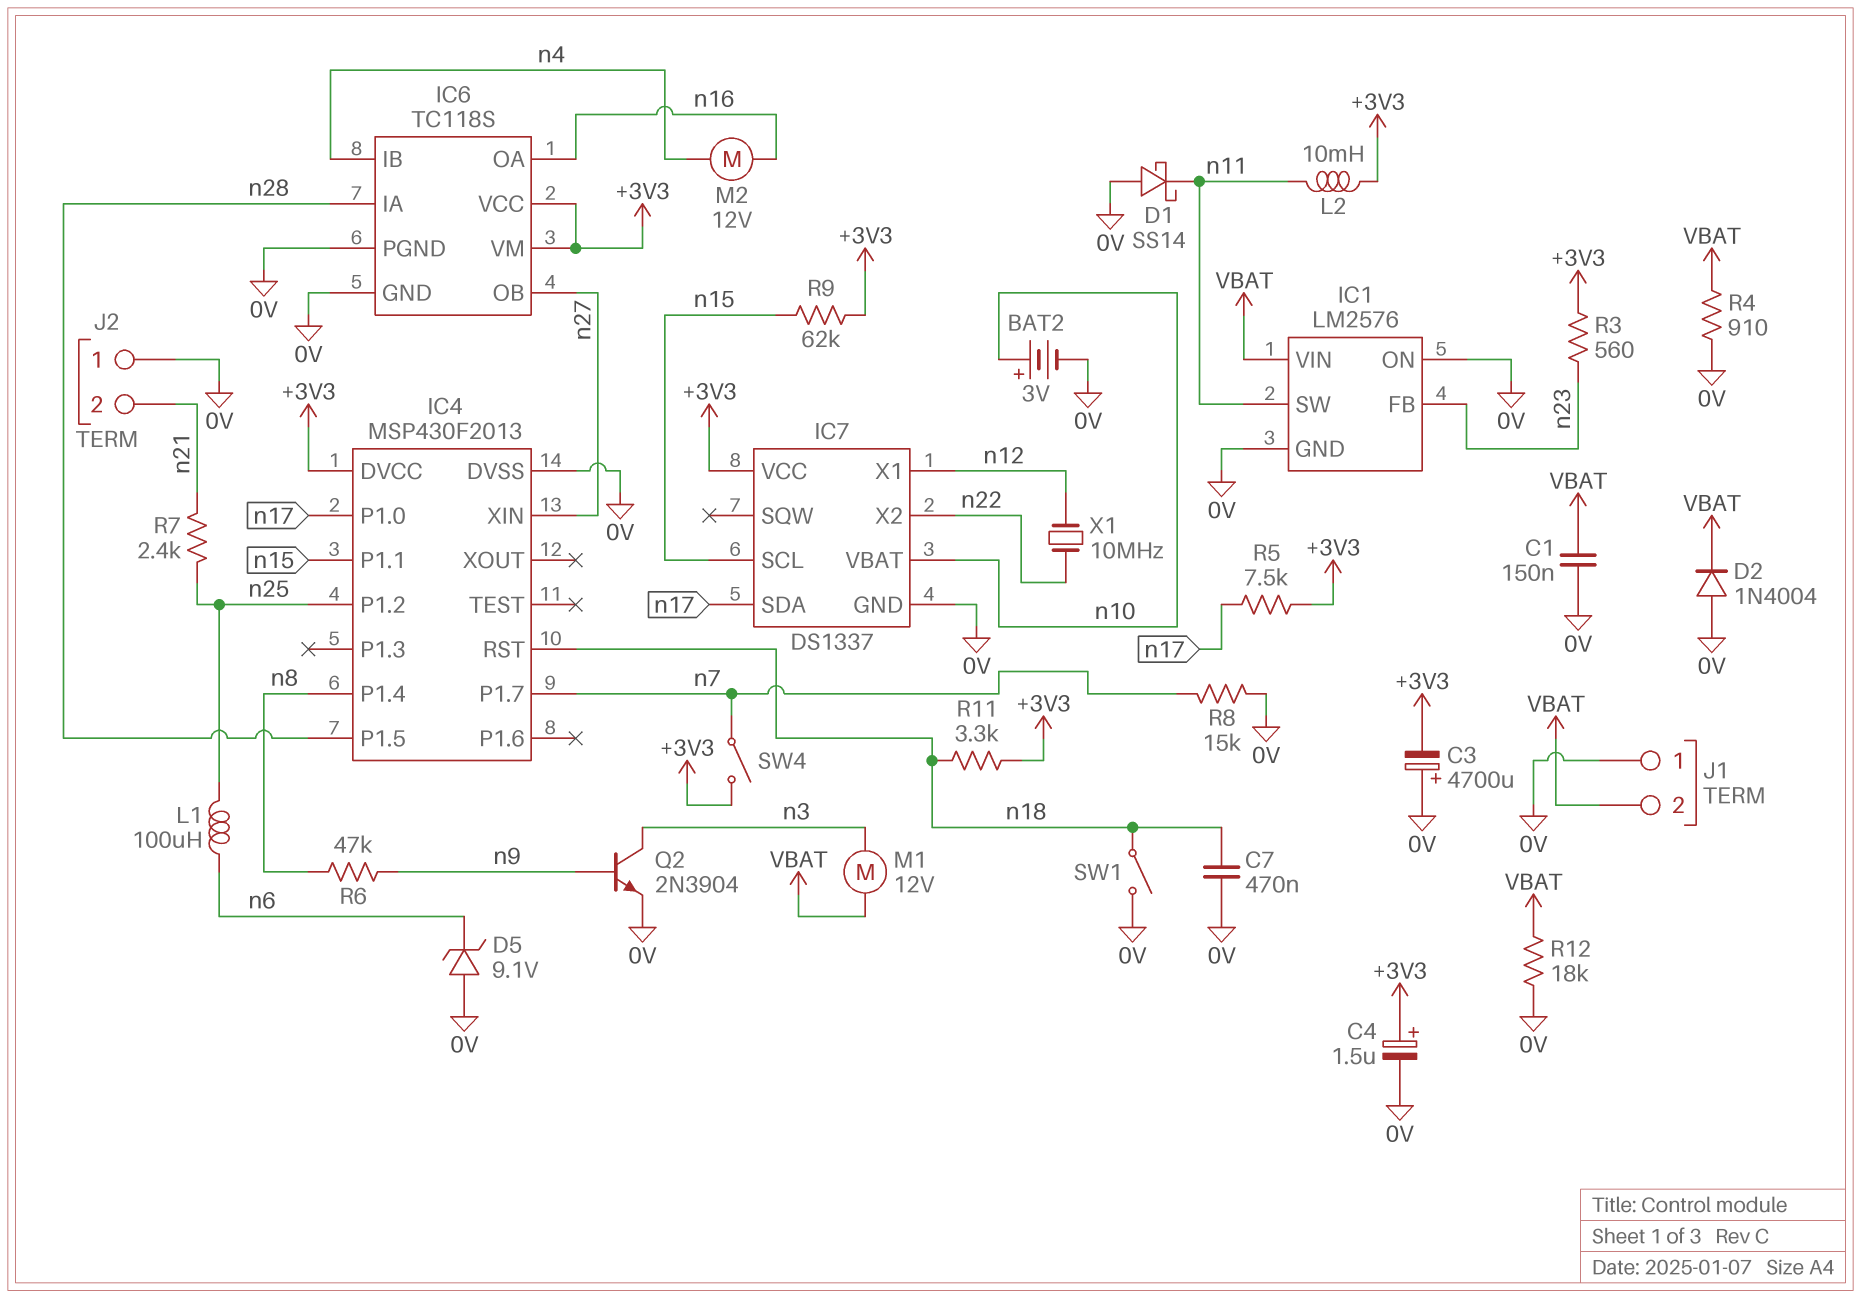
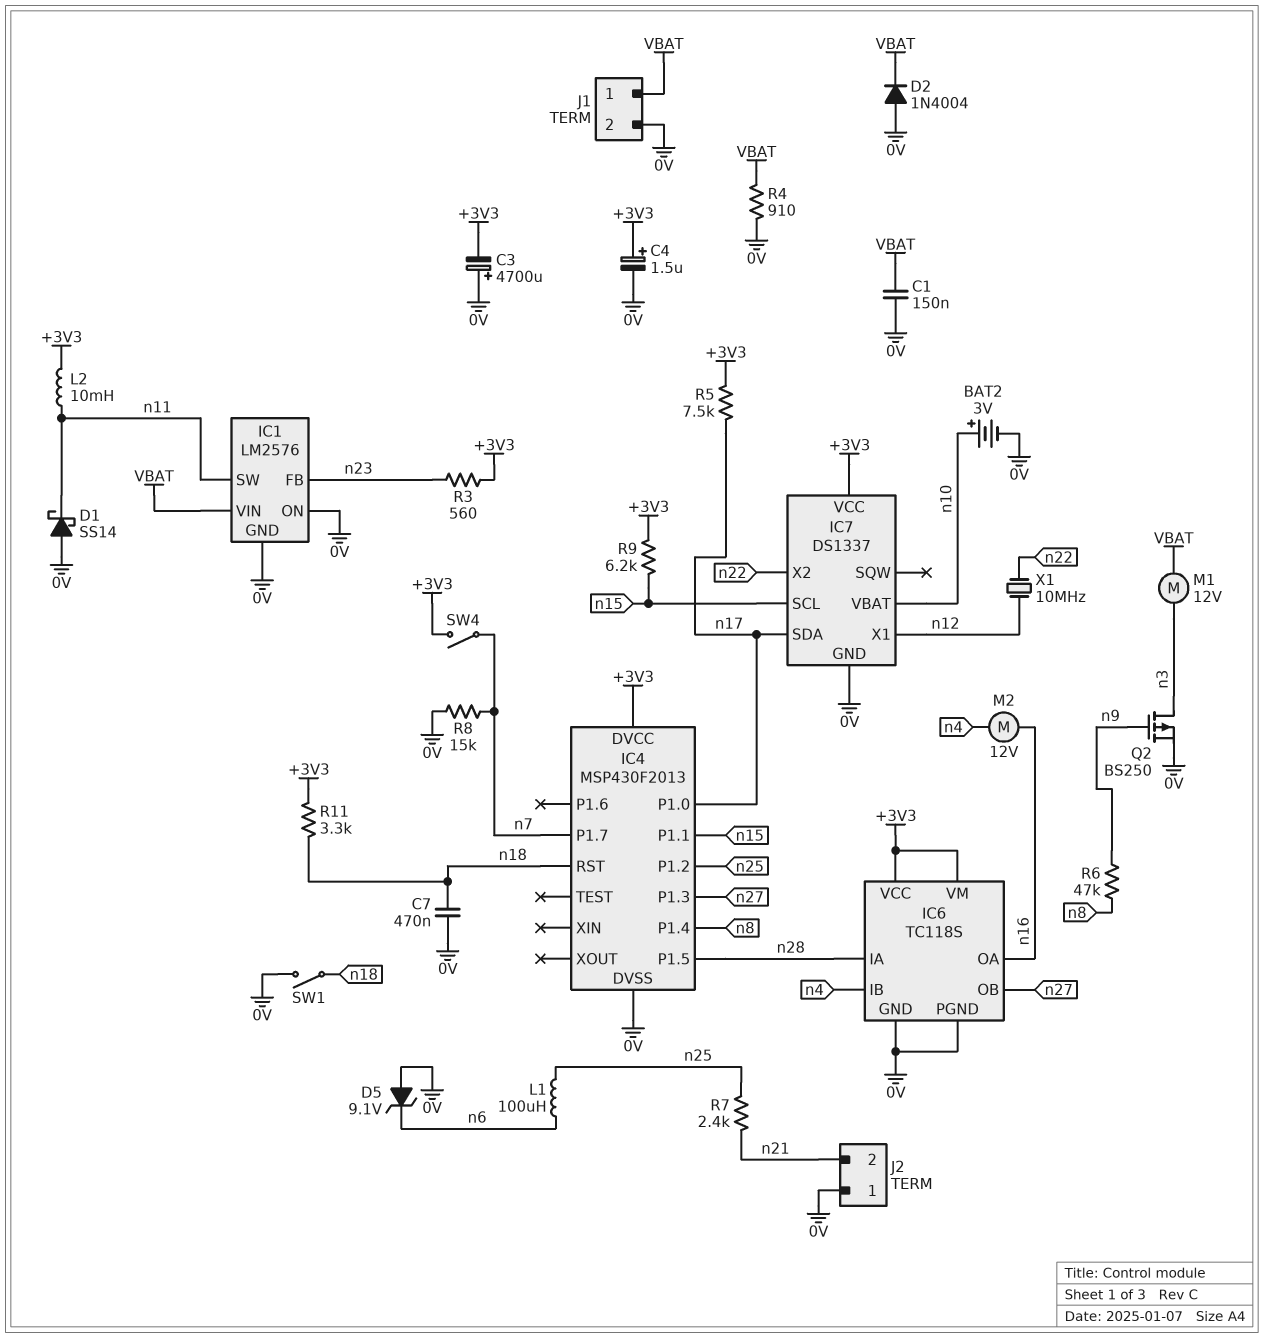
IC4 pin P1.3: none -> n27
IC4 pin XIN: n27 -> none
J1 pin 1: 0V -> VBAT
J1 pin 2: VBAT -> 0V
Q2: NPN 2N3904 (B n9, C n3, E 0V) -> PMOS BS250 (G n9, D n3, S 0V)
R9: 62k (+3V3, n15) -> 6.2k (+3V3, n15)
R12: 18k (0V, VBAT) -> none

